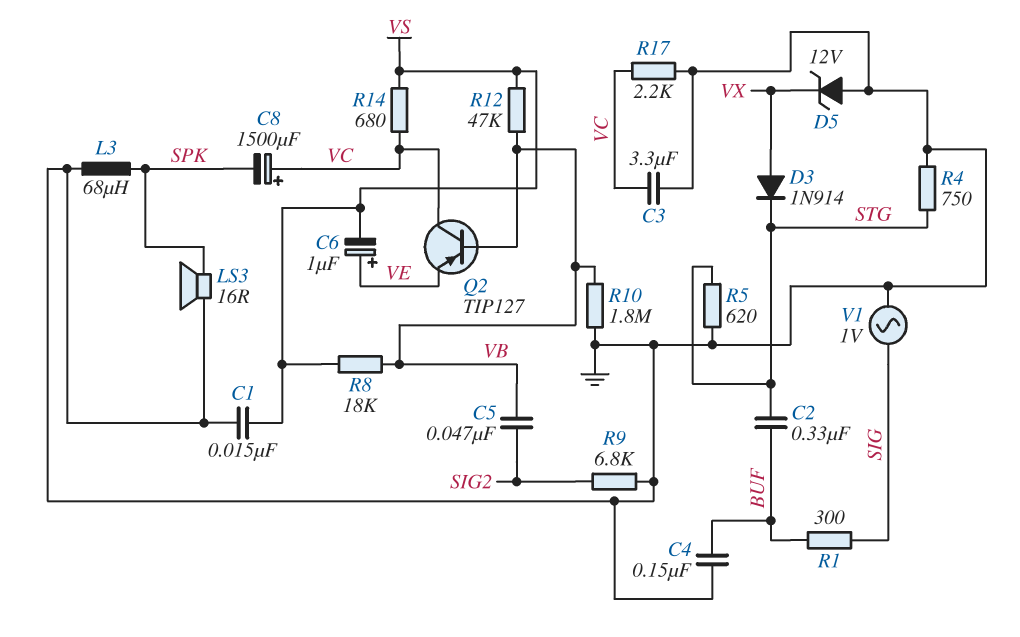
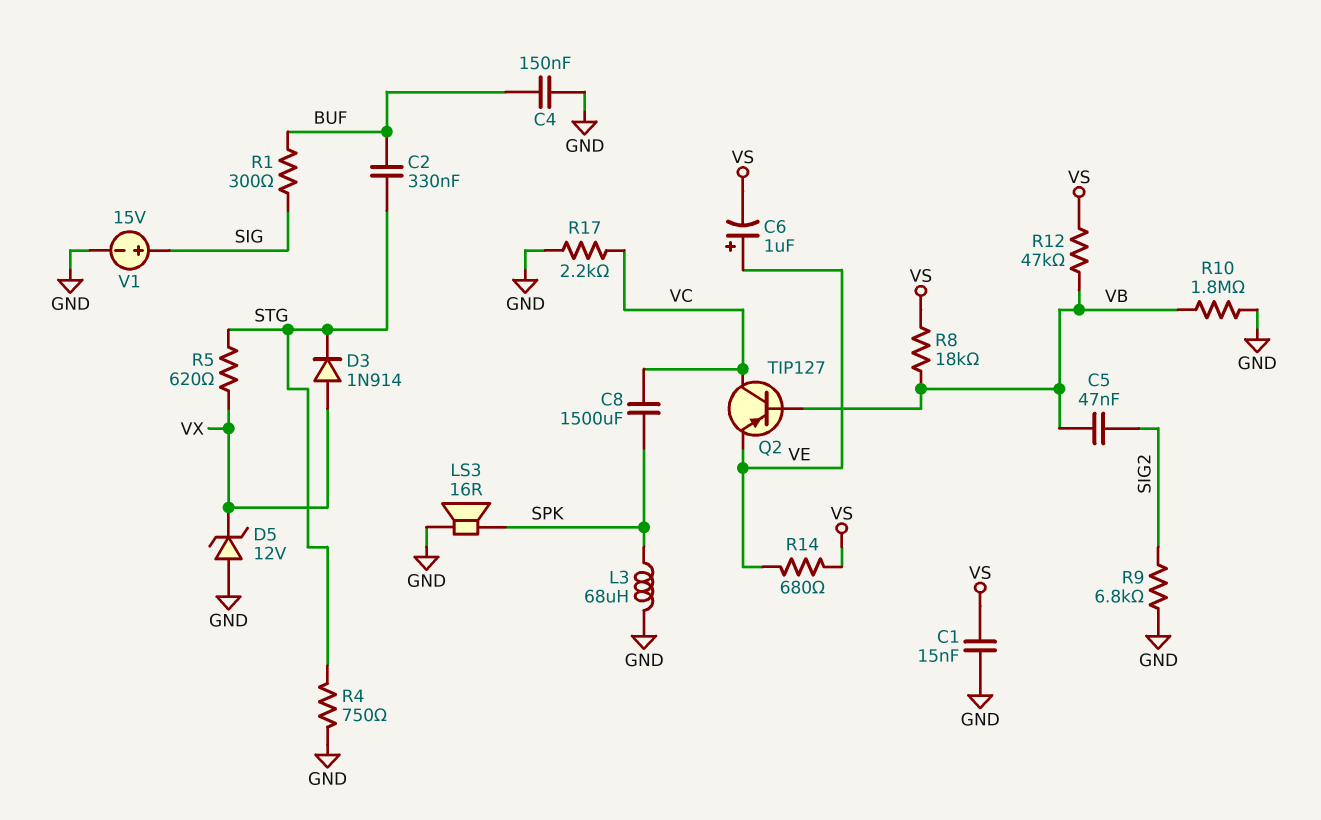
C3: 3.3uF (GND, VC) -> none
C8: 1500uF (plus VC, minus SPK) -> 1500uF (SPK, VC)
R5: 620 (GND, STG) -> 620 (STG, VX)
R14: 680 (VC, VS) -> 680 (VE, VS)
V1: AC 1V (GND, SIG) -> 15V (plus SIG, minus GND)

